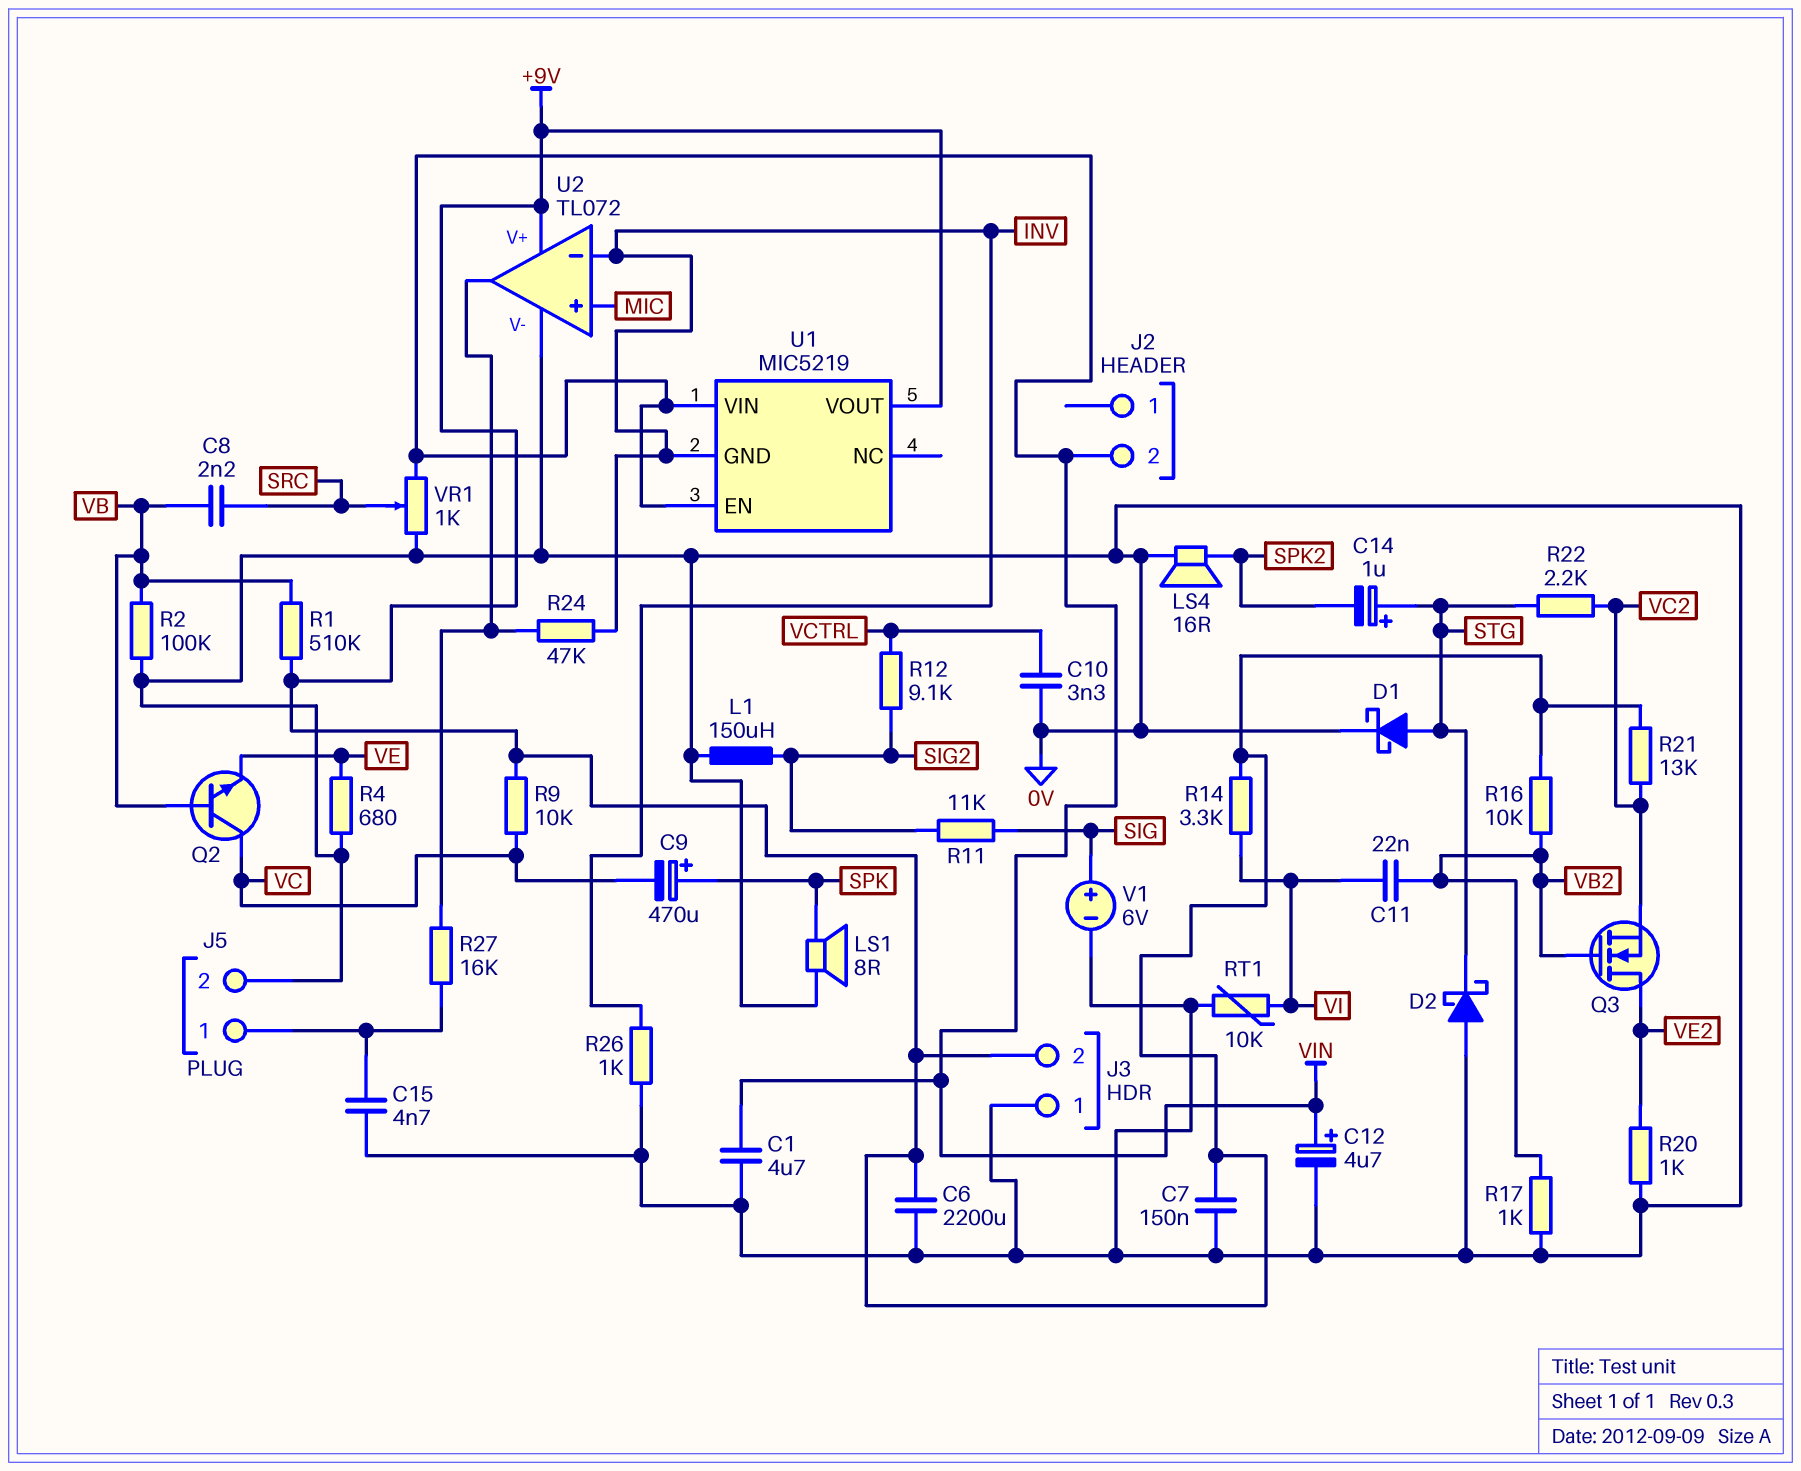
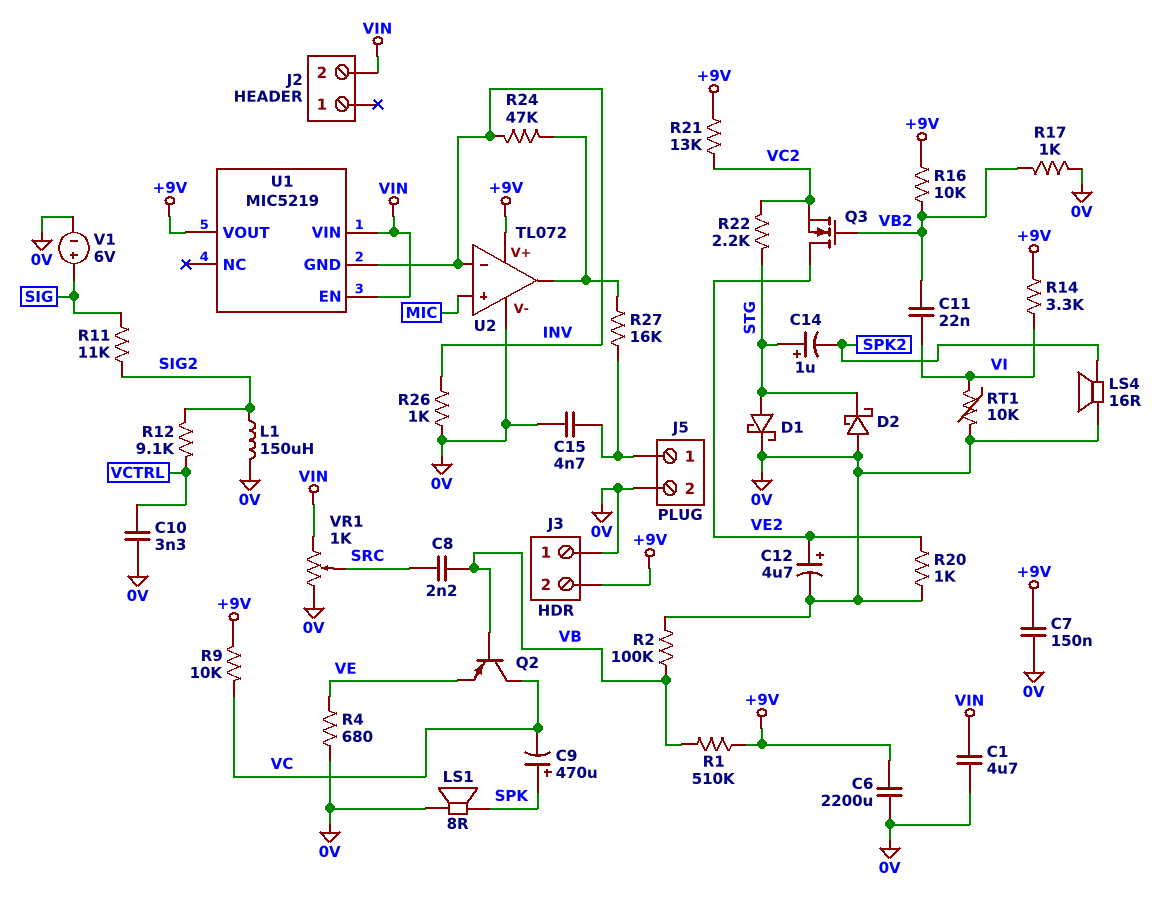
C12: 4.7uF (plus VIN, minus 0V) -> 4.7uF (plus VE2, minus 0V)
Q2: NPN (B VB, C VC, E VE) -> PNP (B VB, C VC, E VE)

